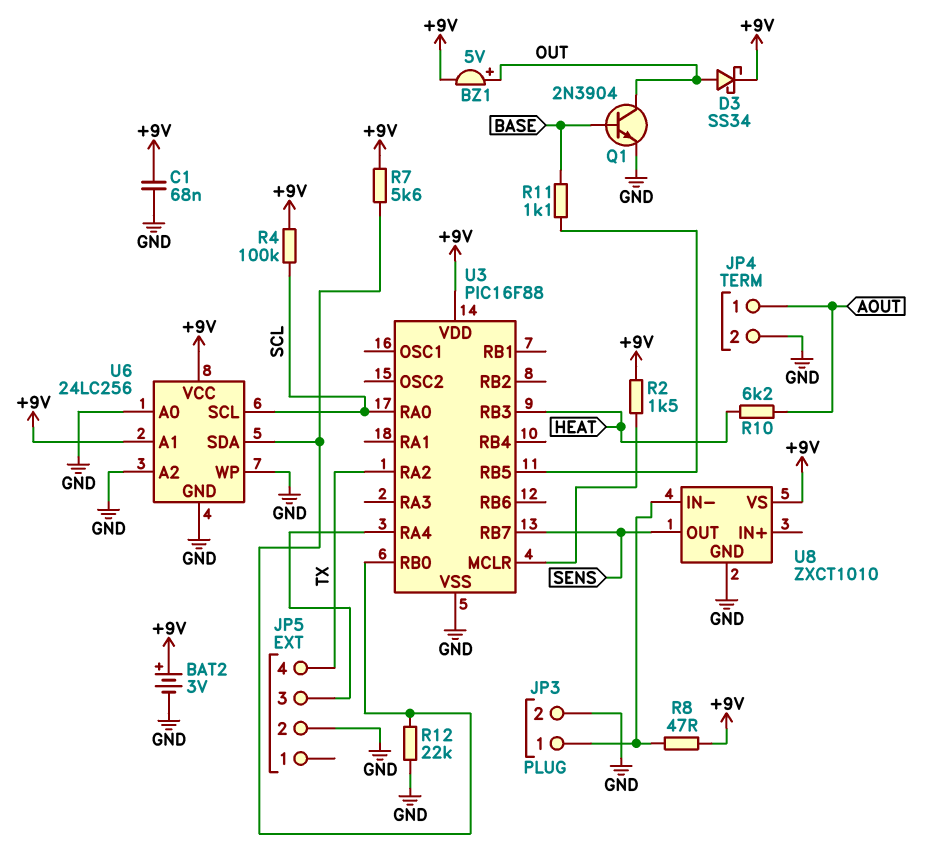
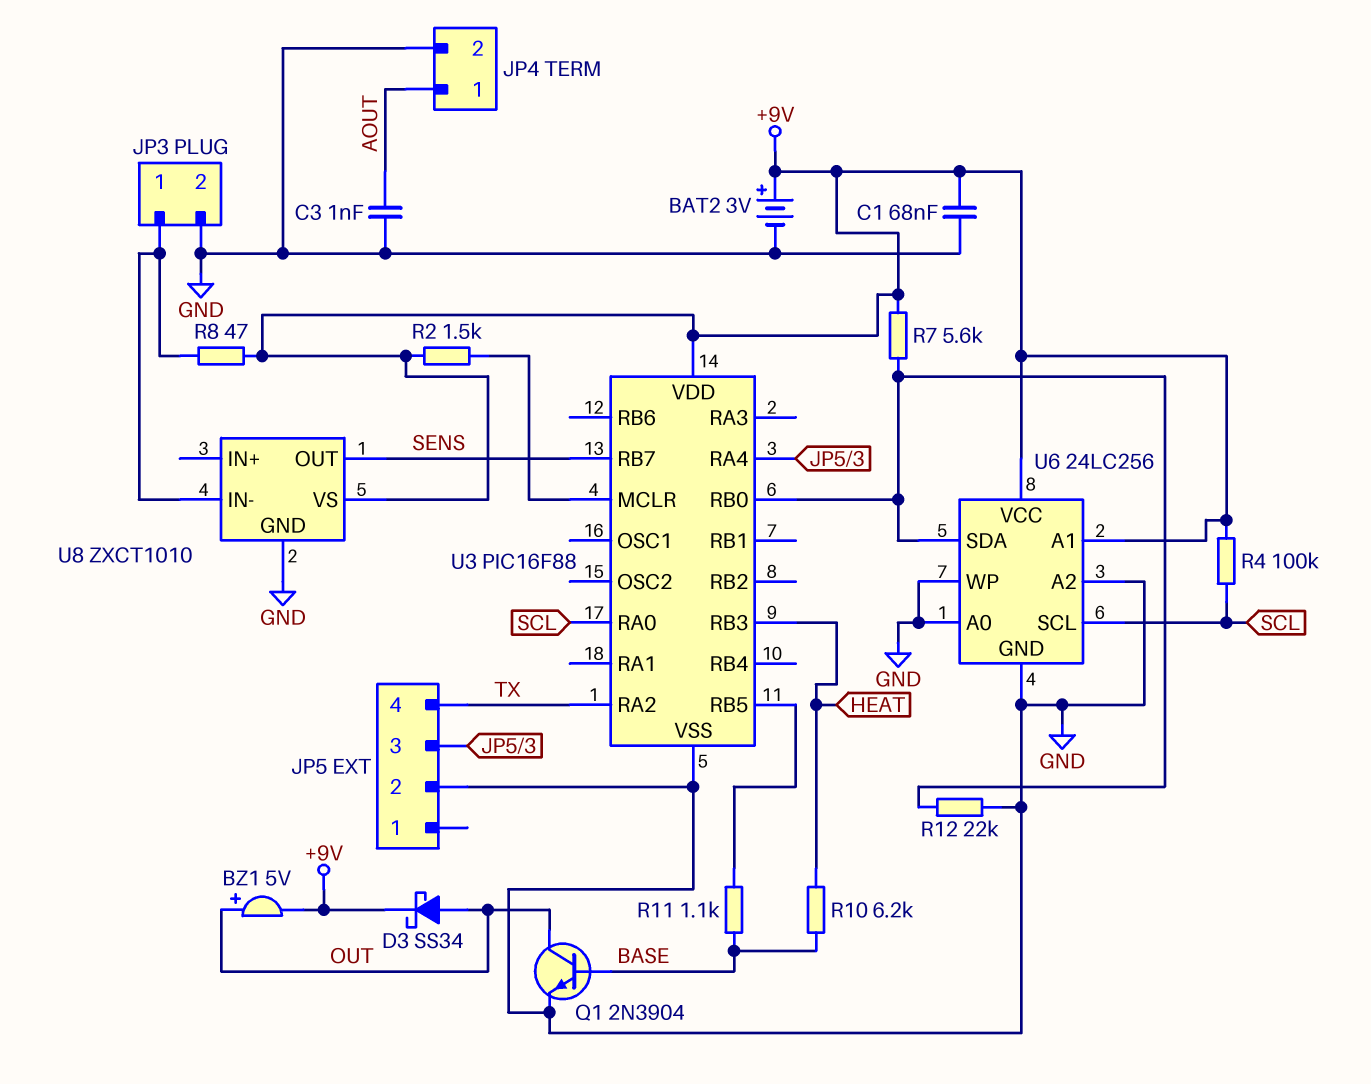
C3: none -> 1nF (AOUT, GND)
R10: 6.2k (AOUT, HEAT) -> 6.2k (BASE, HEAT)

